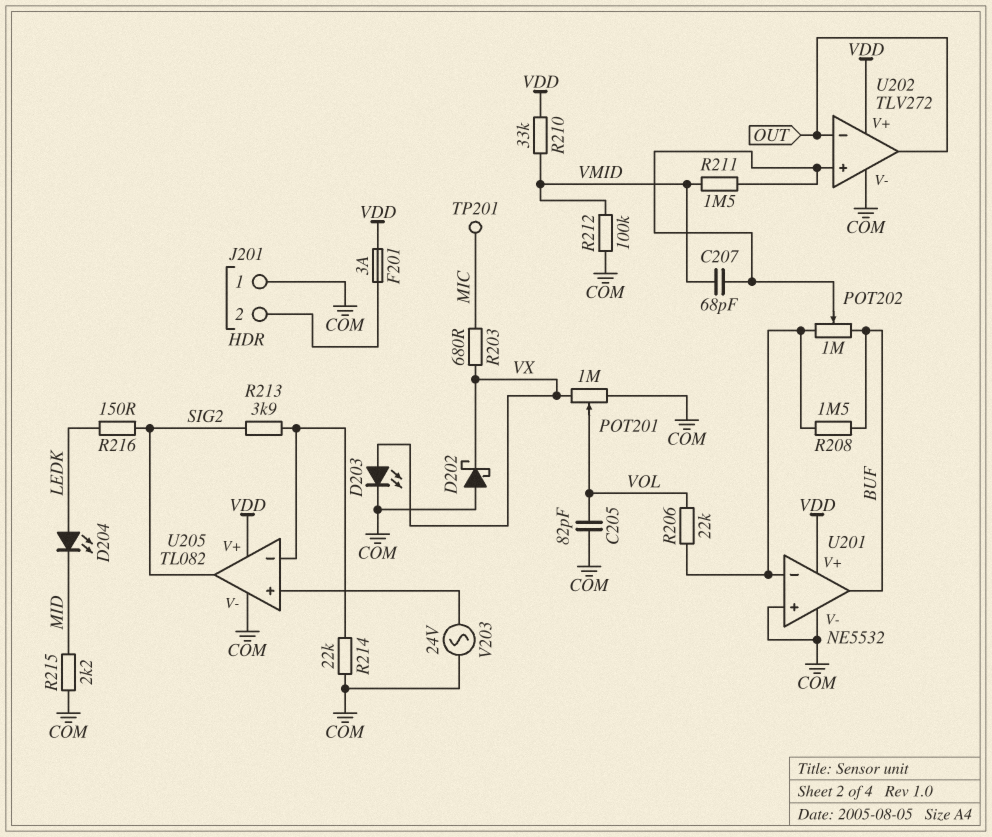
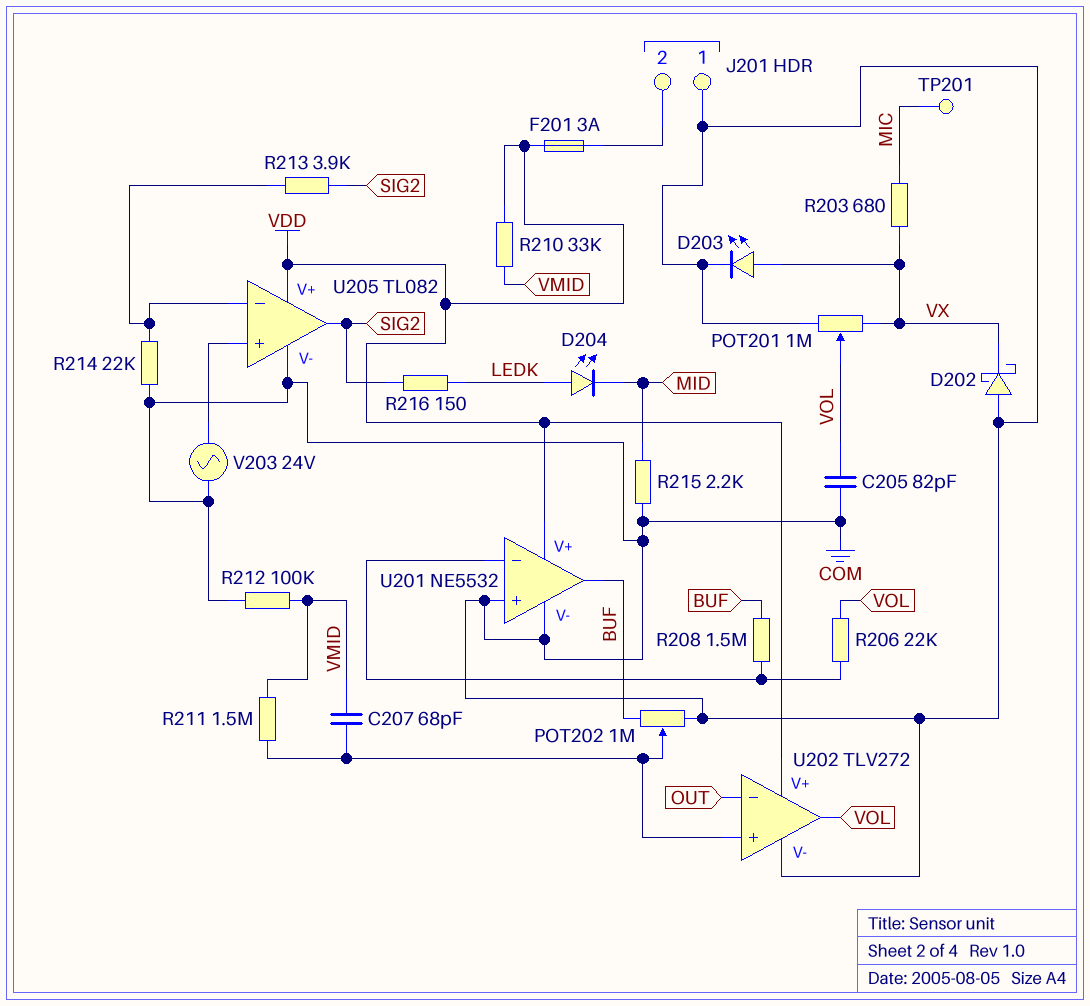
POT202: 1M (BUF, U201/in-, wiper U202/in+) -> 1M (BUF, COM, wiper U202/in+)
U202 pin out: OUT -> VOL

